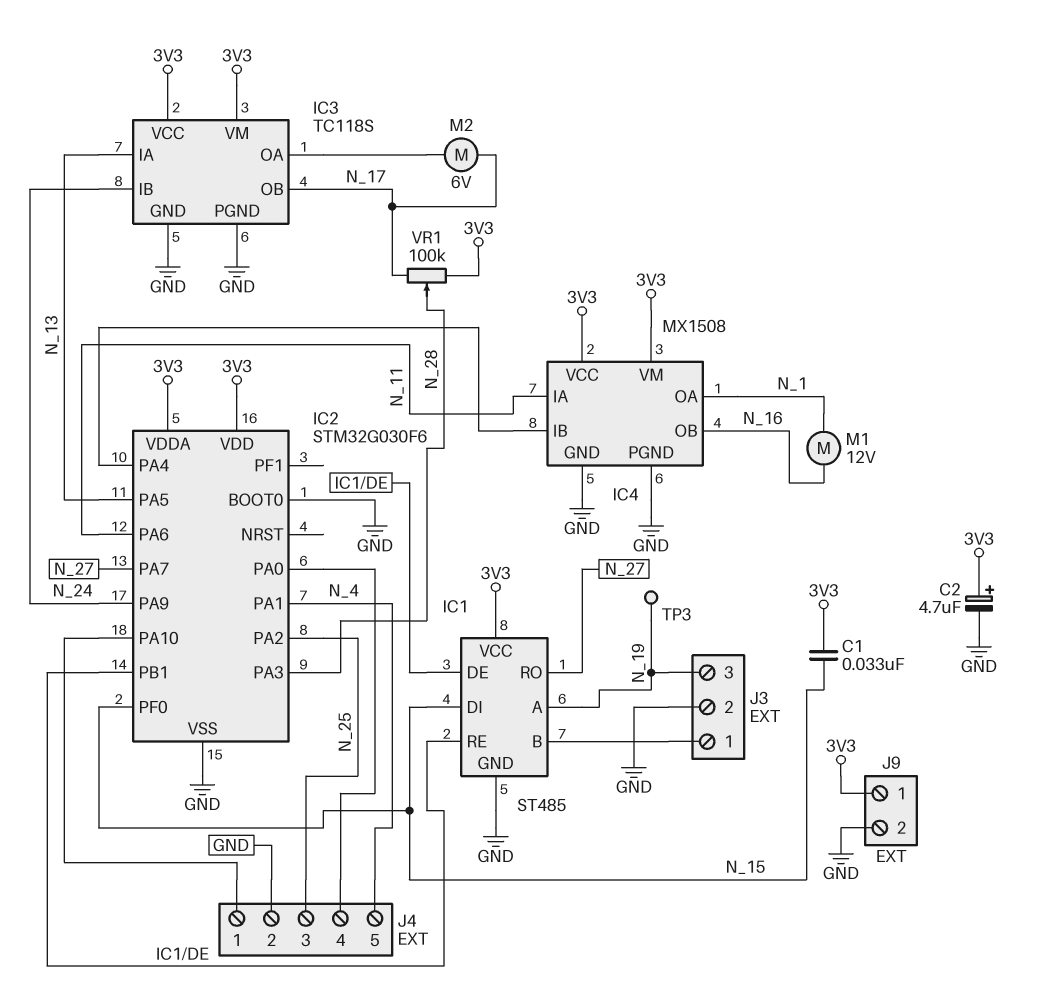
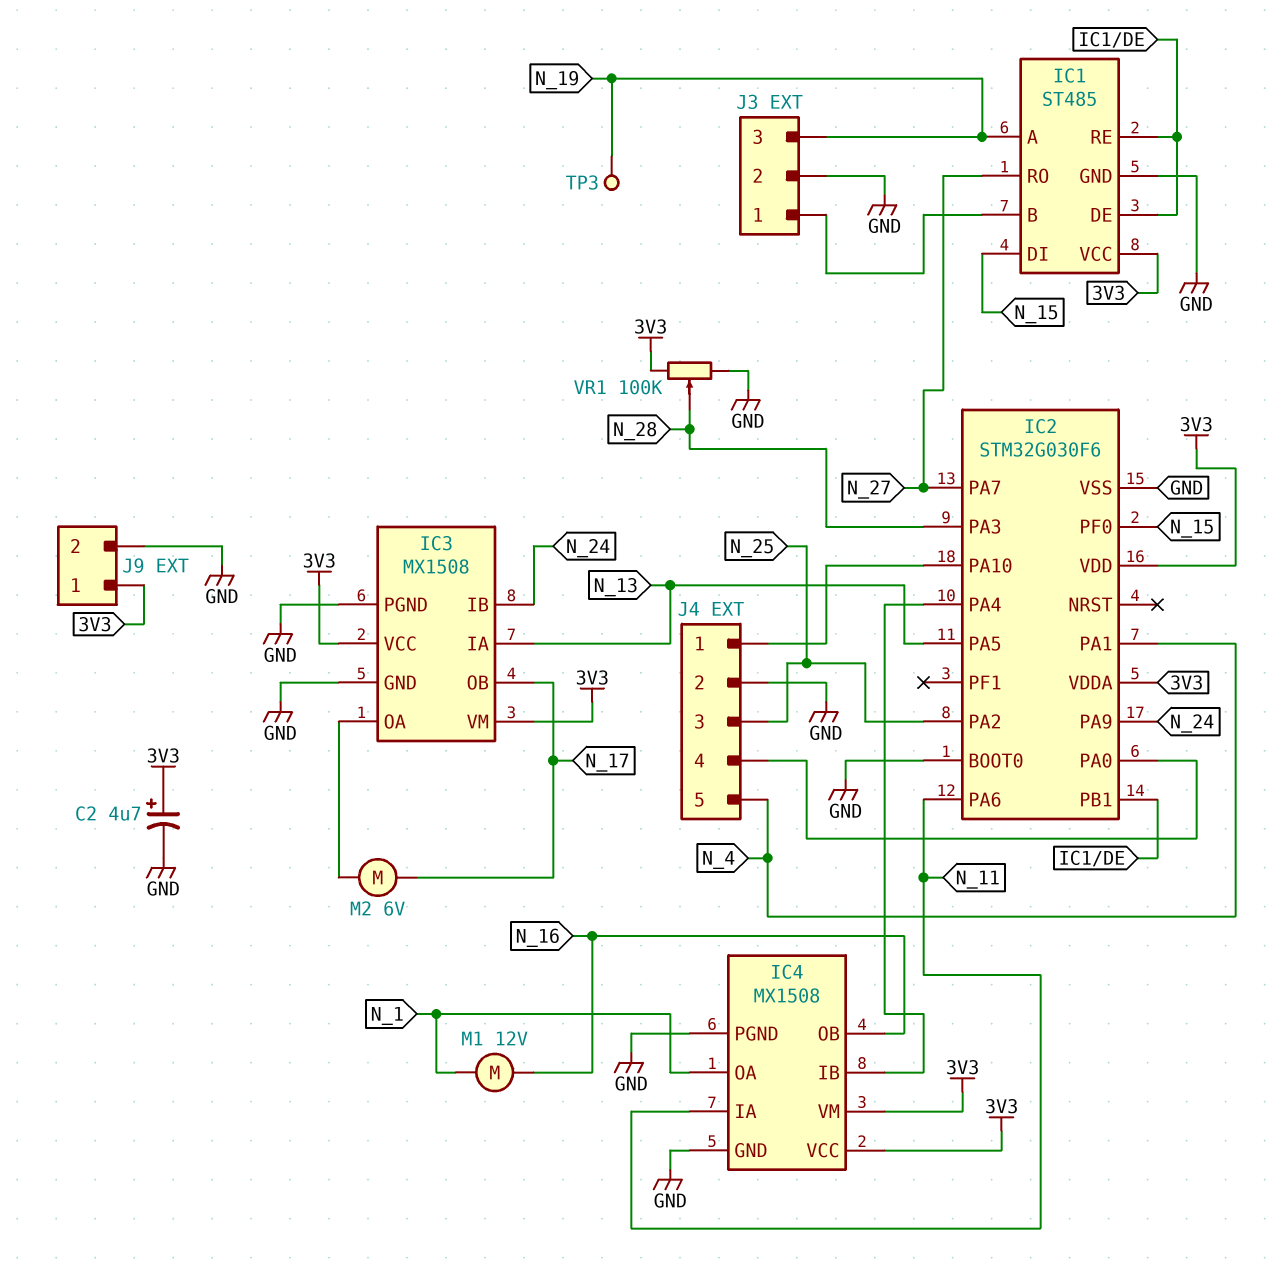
C1: 33nF (3V3, N_15) -> none
IC3: TC118S -> MX1508
VR1: 100k (3V3, N_17, wiper N_28) -> 100k (3V3, GND, wiper N_28)

